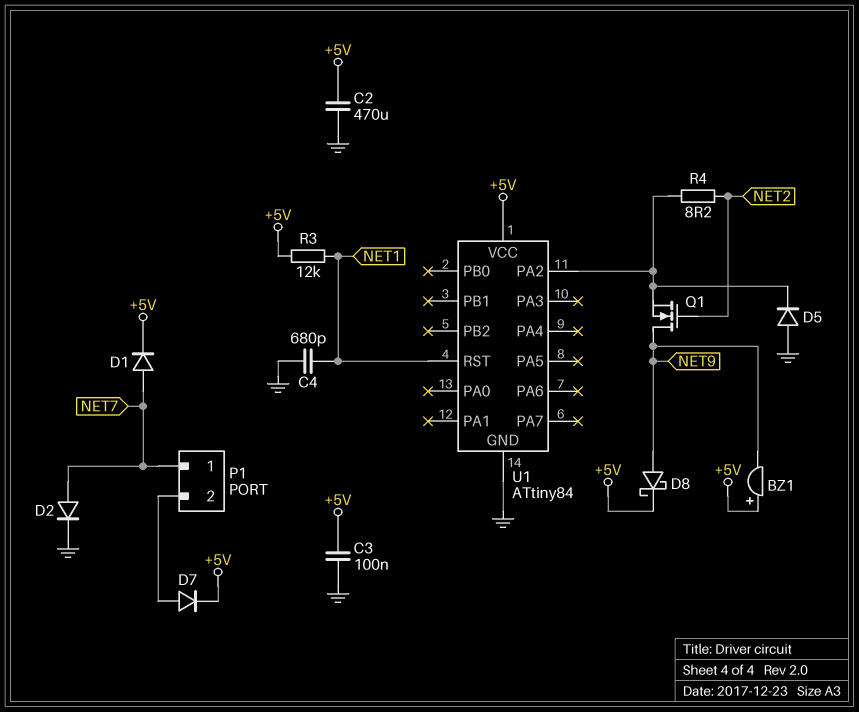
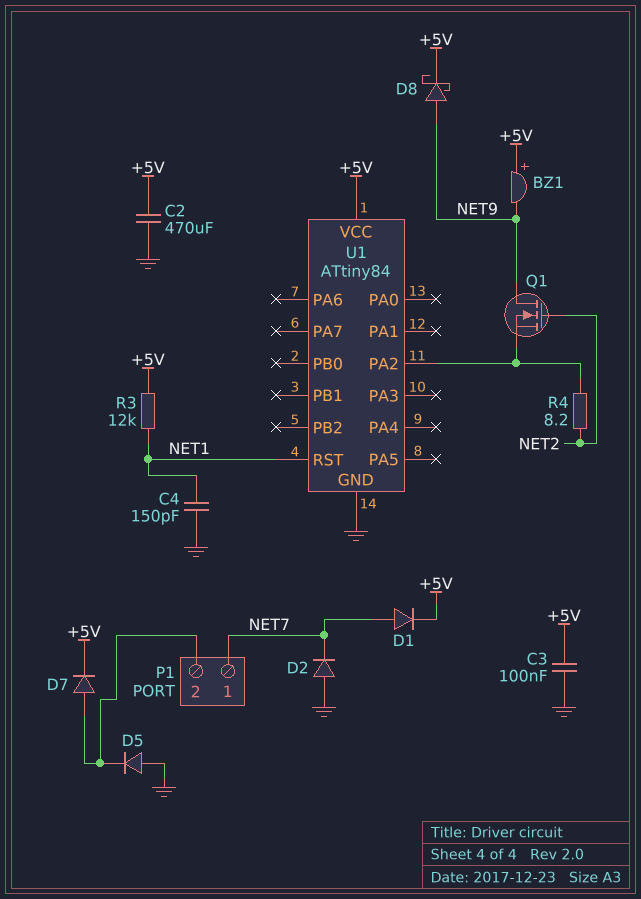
C4: 680pF (GND, NET1) -> 150pF (GND, NET1)
D2: diode (A NET7, K GND) -> diode (A GND, K NET7)
D5: diode (A GND, K U1/PA2) -> diode (A GND, K P1/2)

